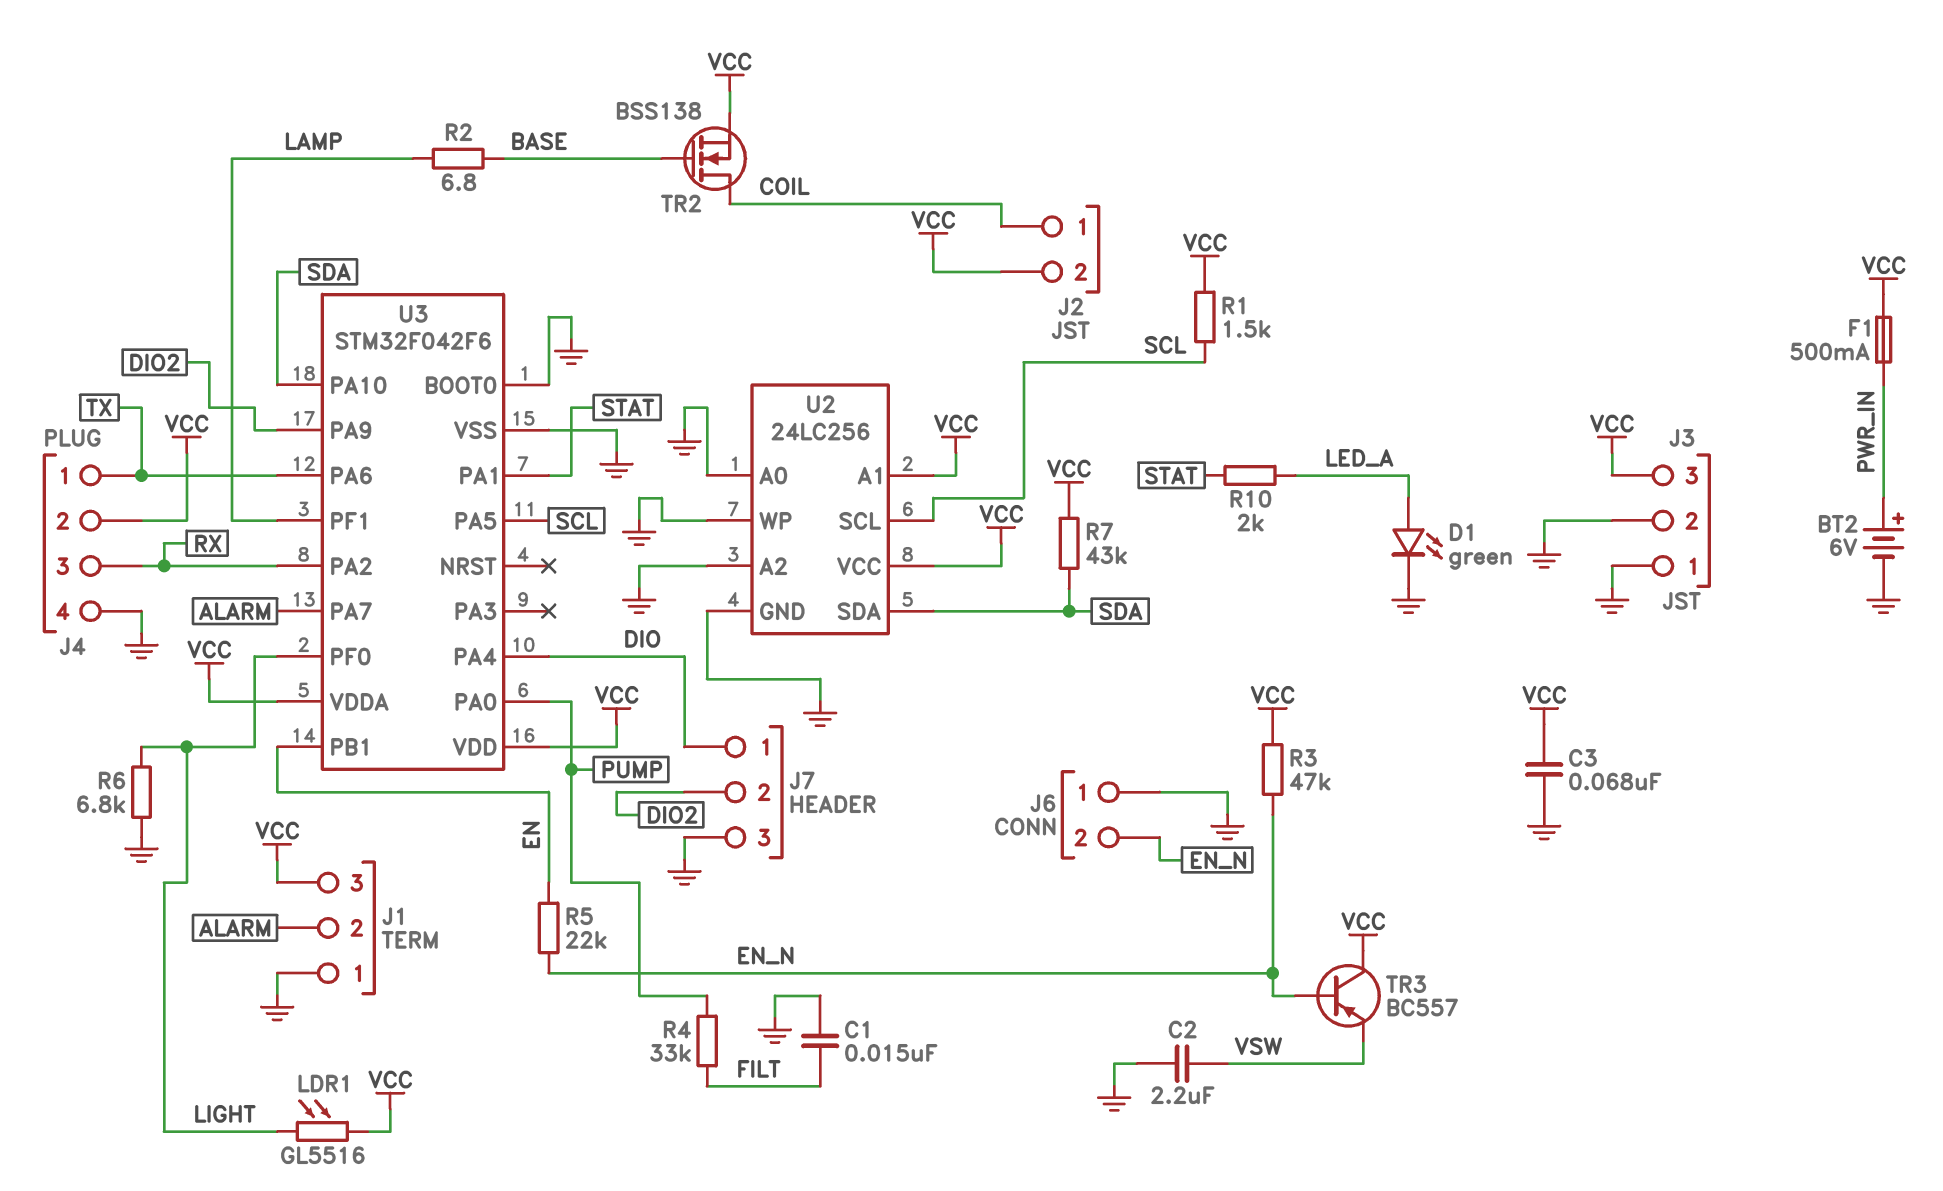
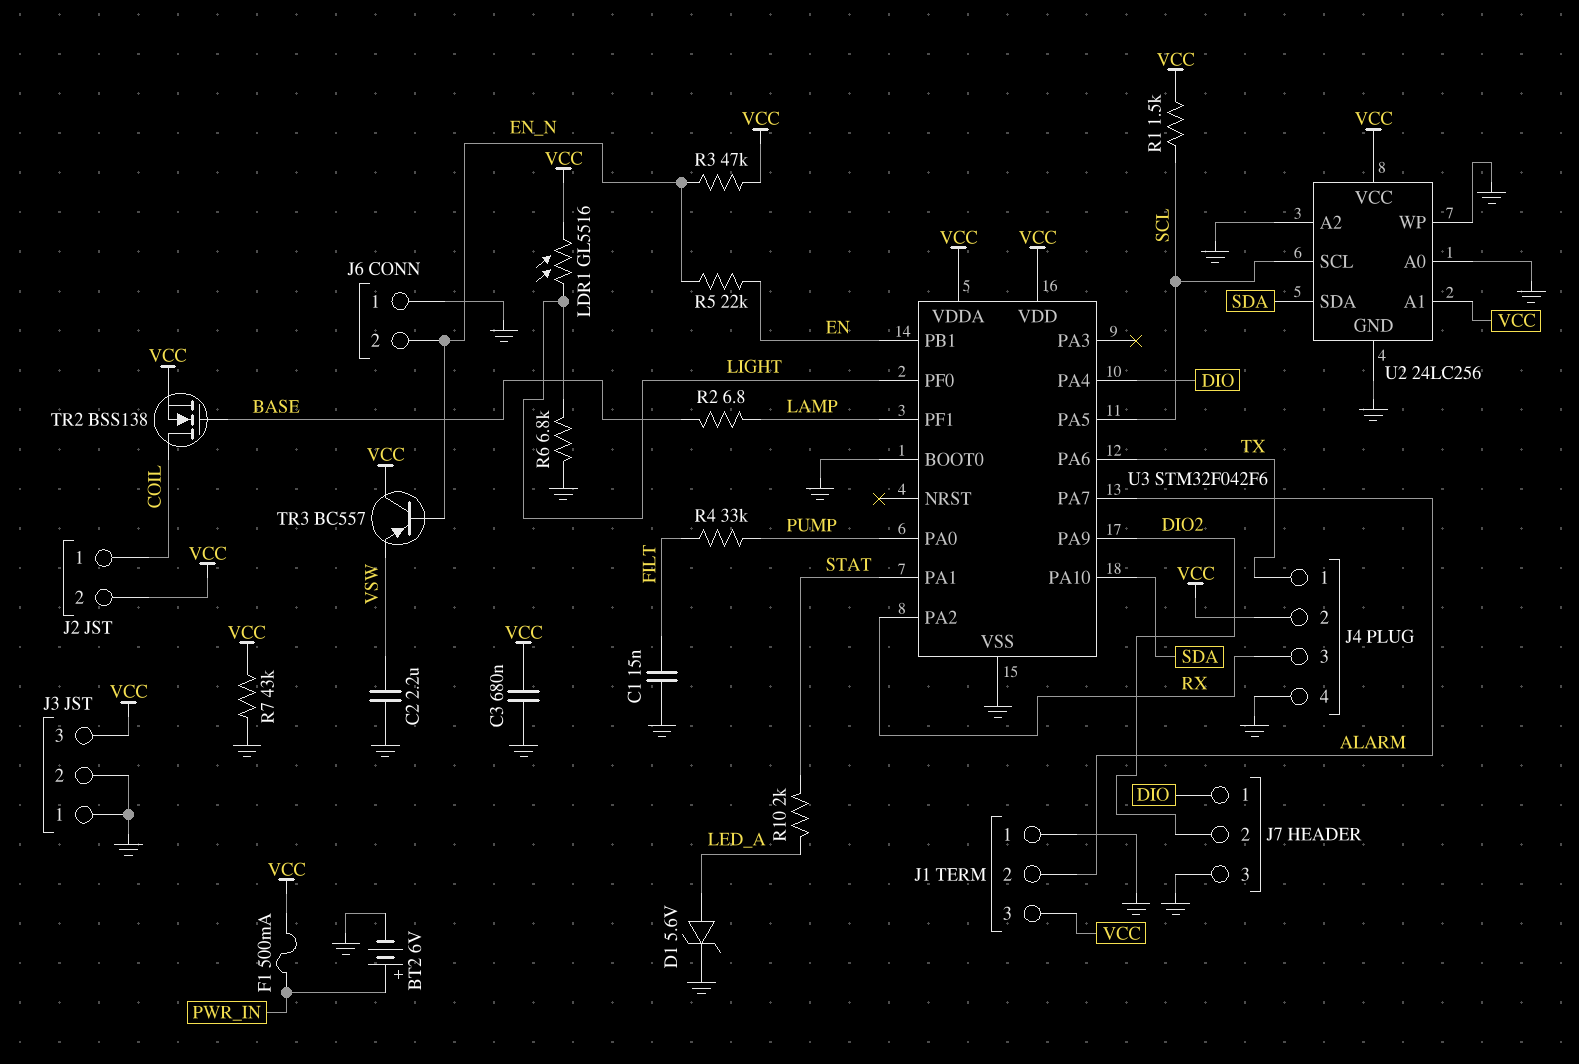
C3: 68nF (GND, VCC) -> 680nF (GND, VCC)
D1: LED green (A LED_A, K GND) -> zener 5.6V (A LED_A, K GND)
R7: 43k (SDA, VCC) -> 43k (GND, VCC)

